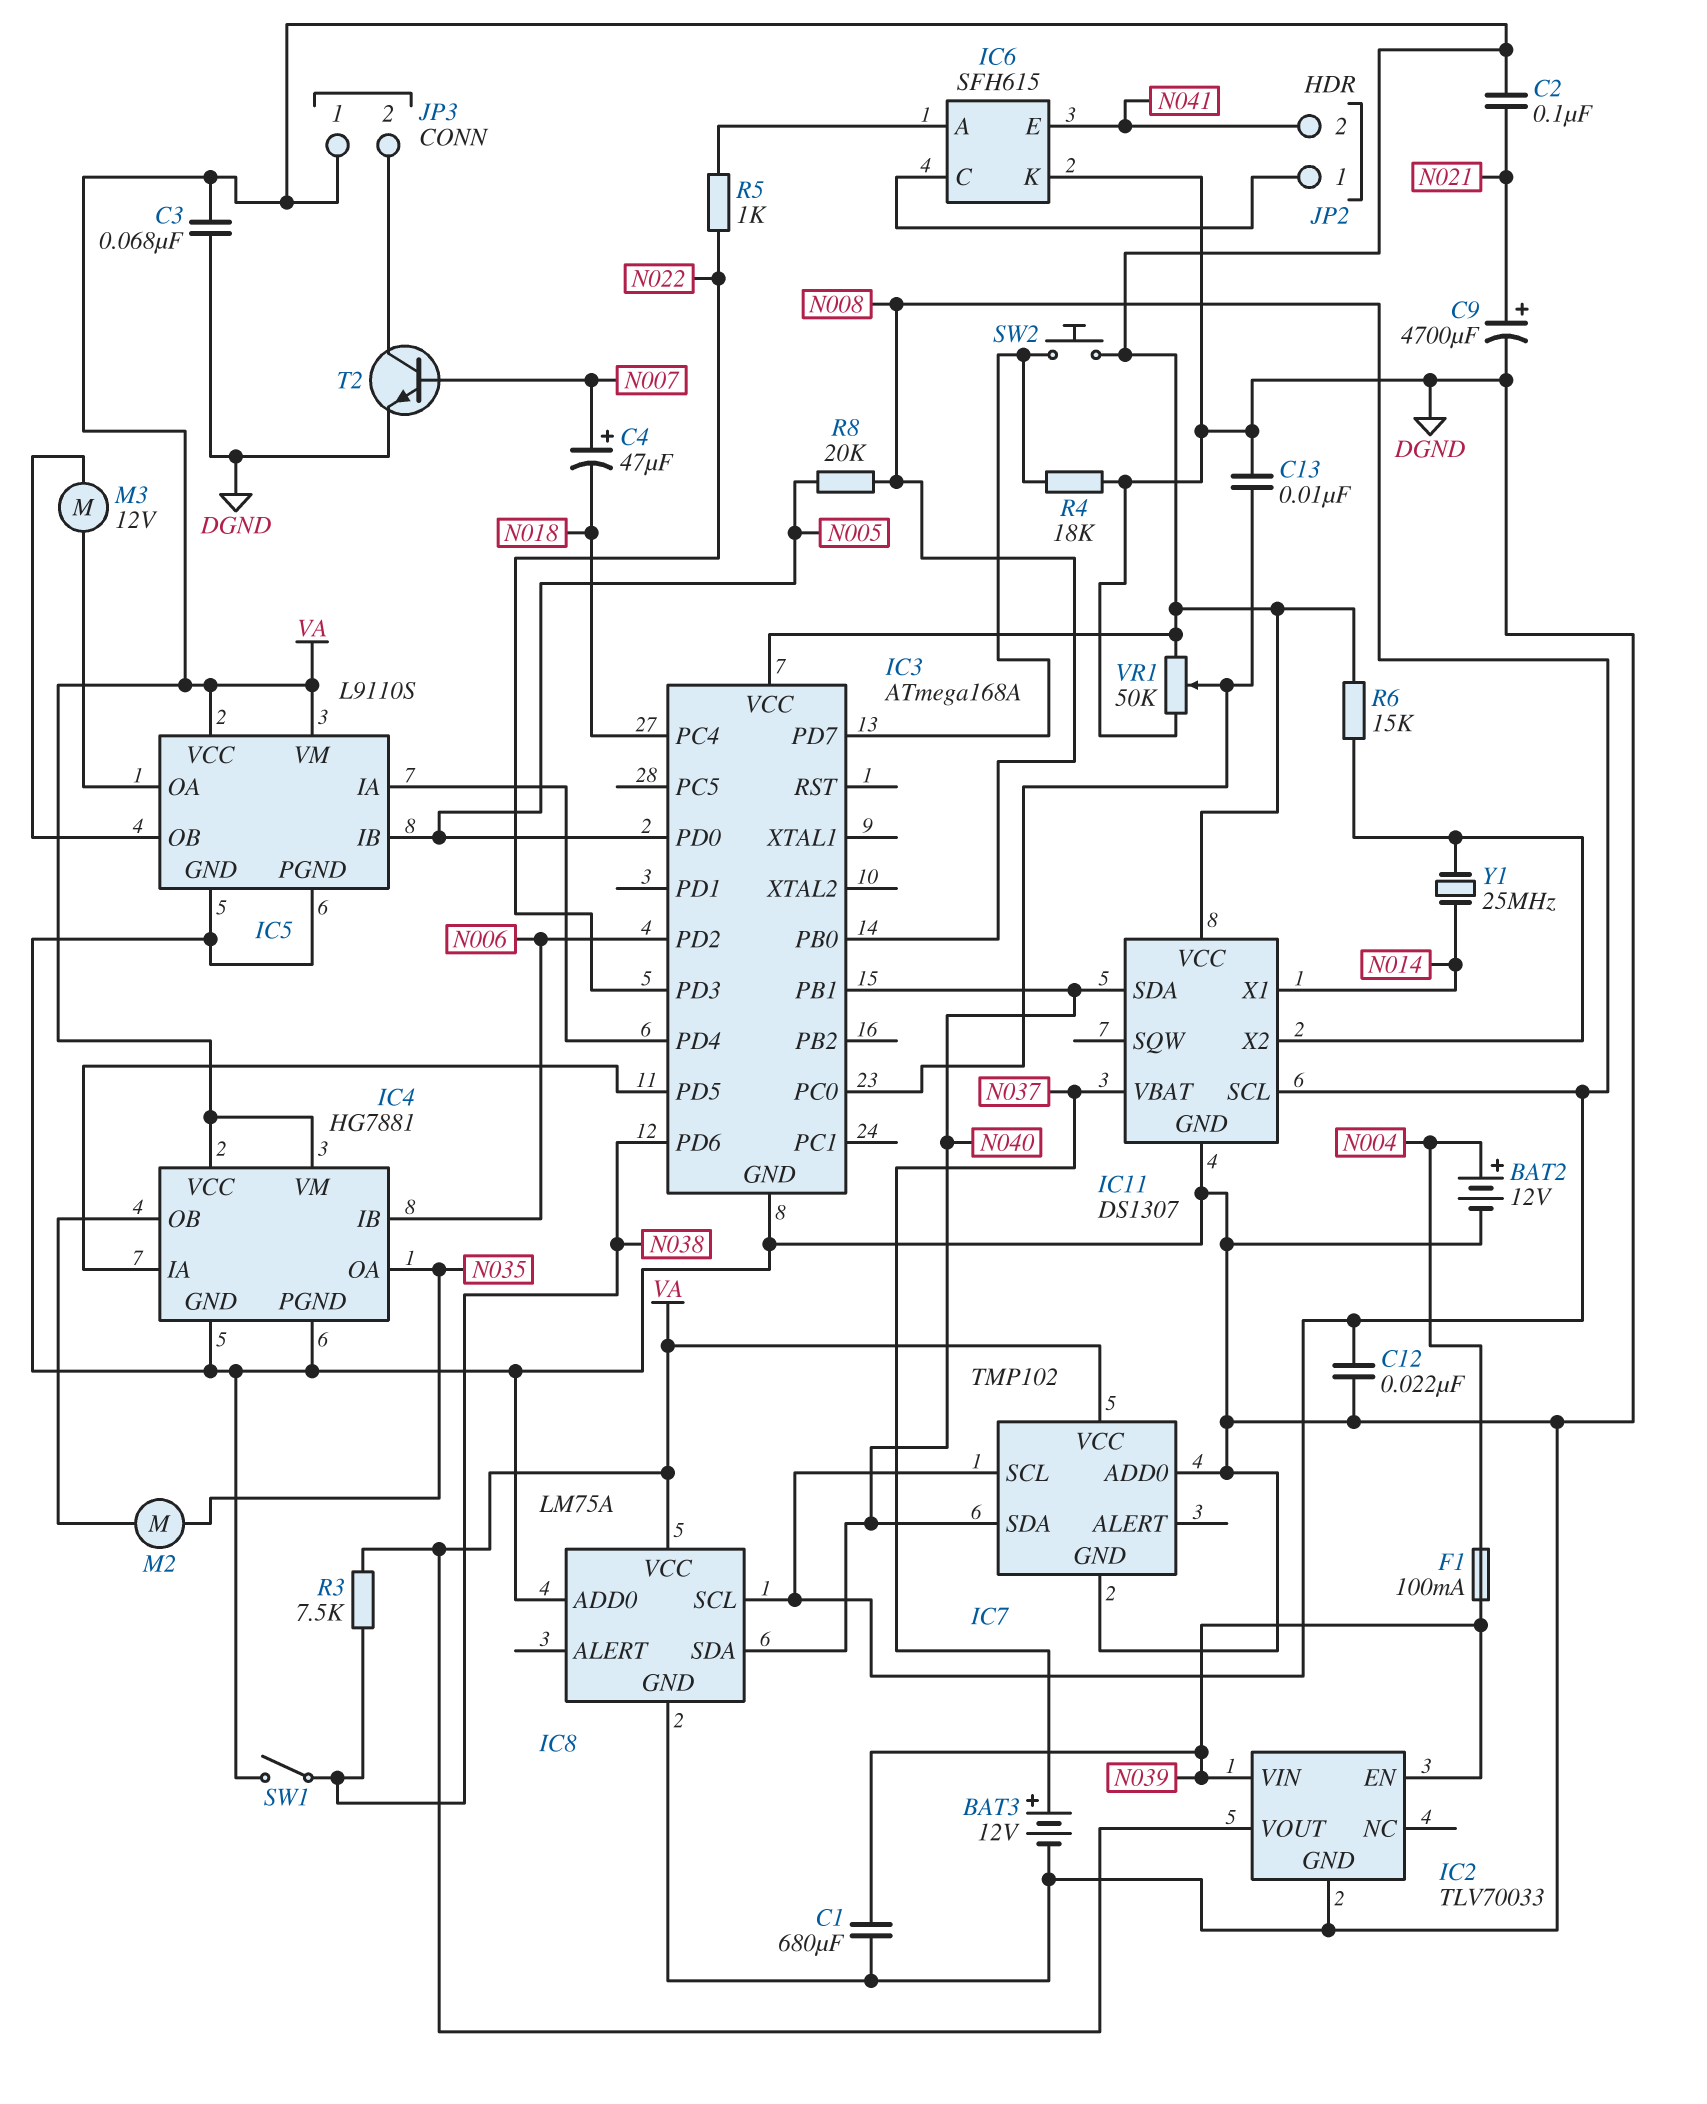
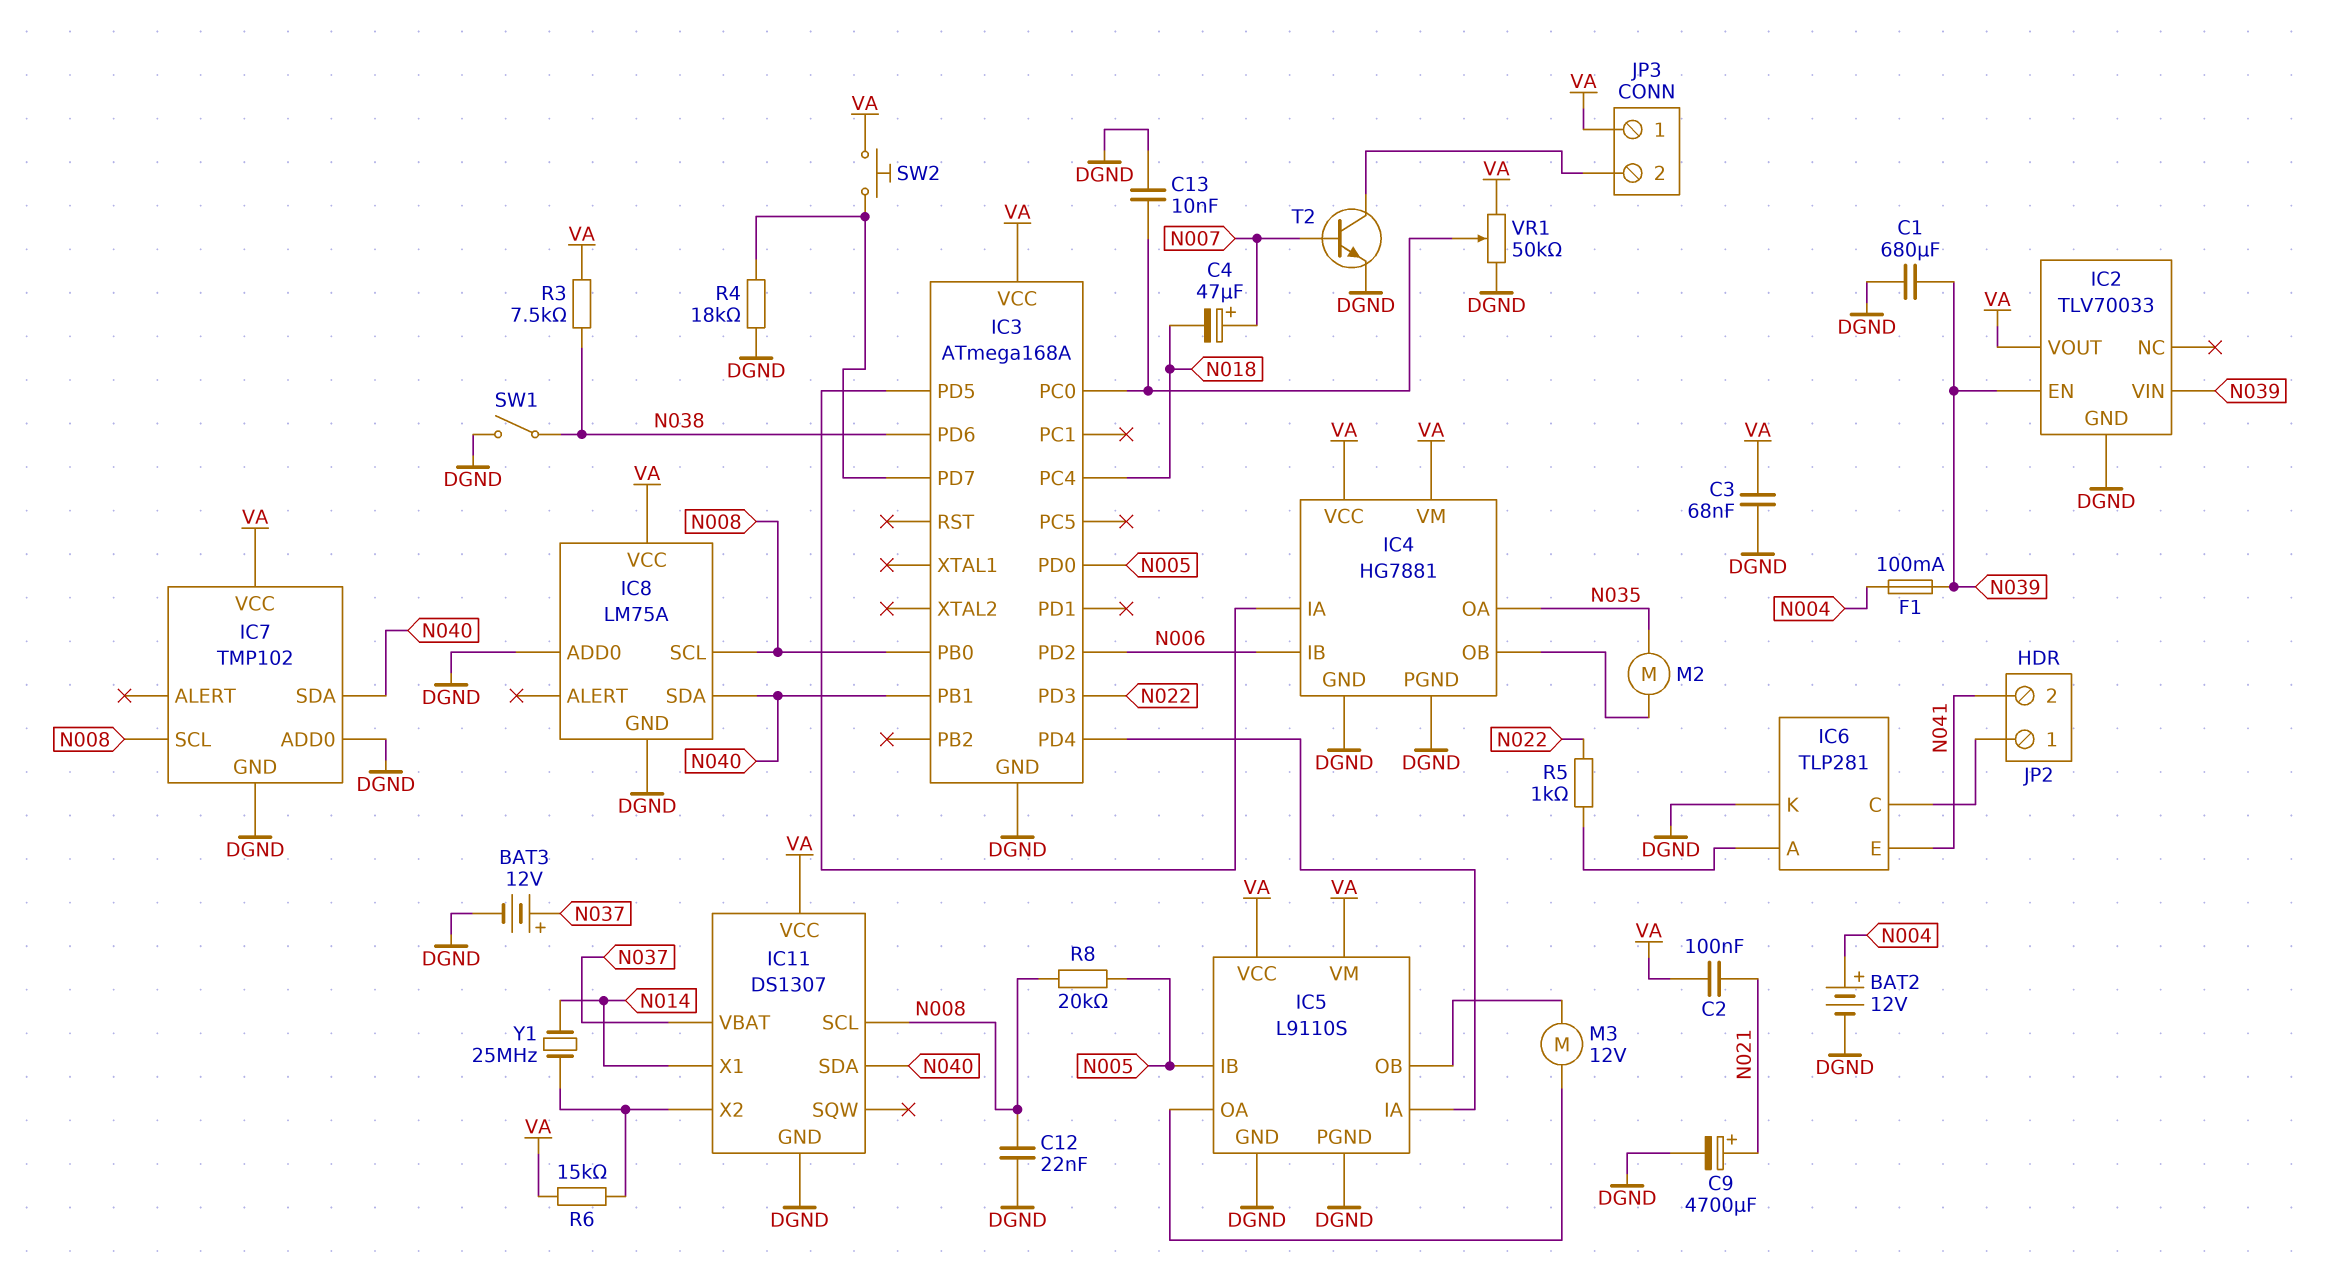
IC6: SFH615 -> TLP281

